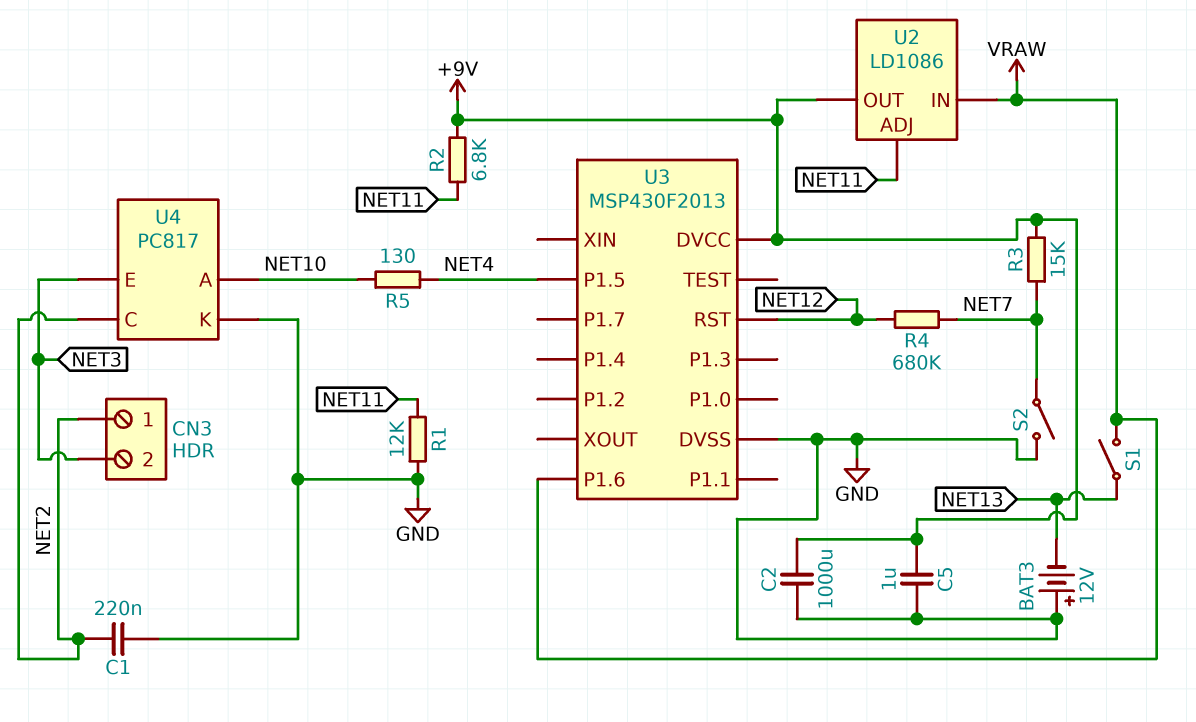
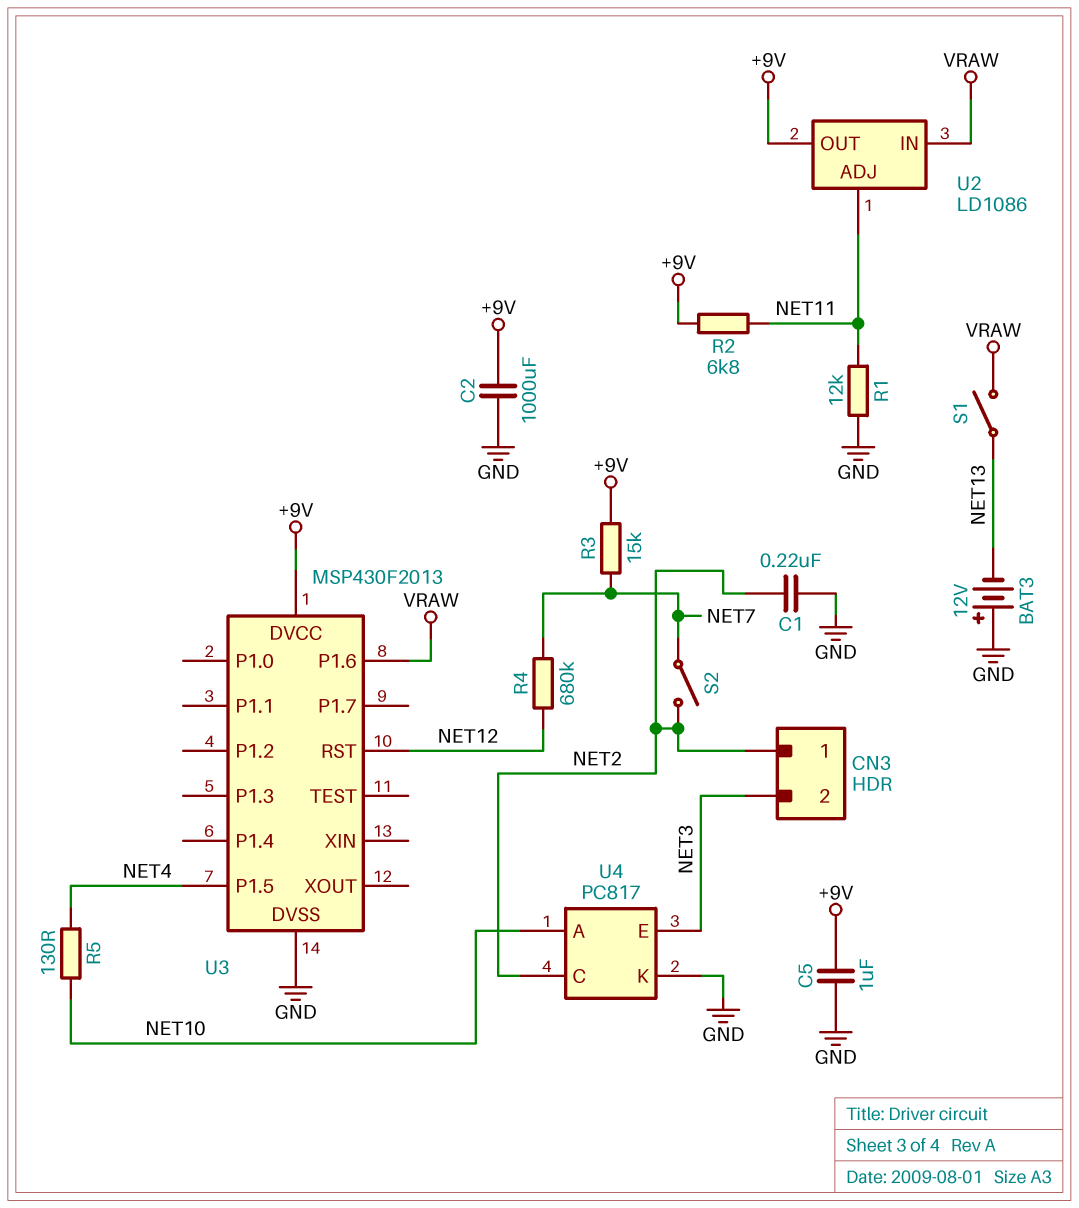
S2: switch (GND, NET7) -> switch (NET2, NET7)

